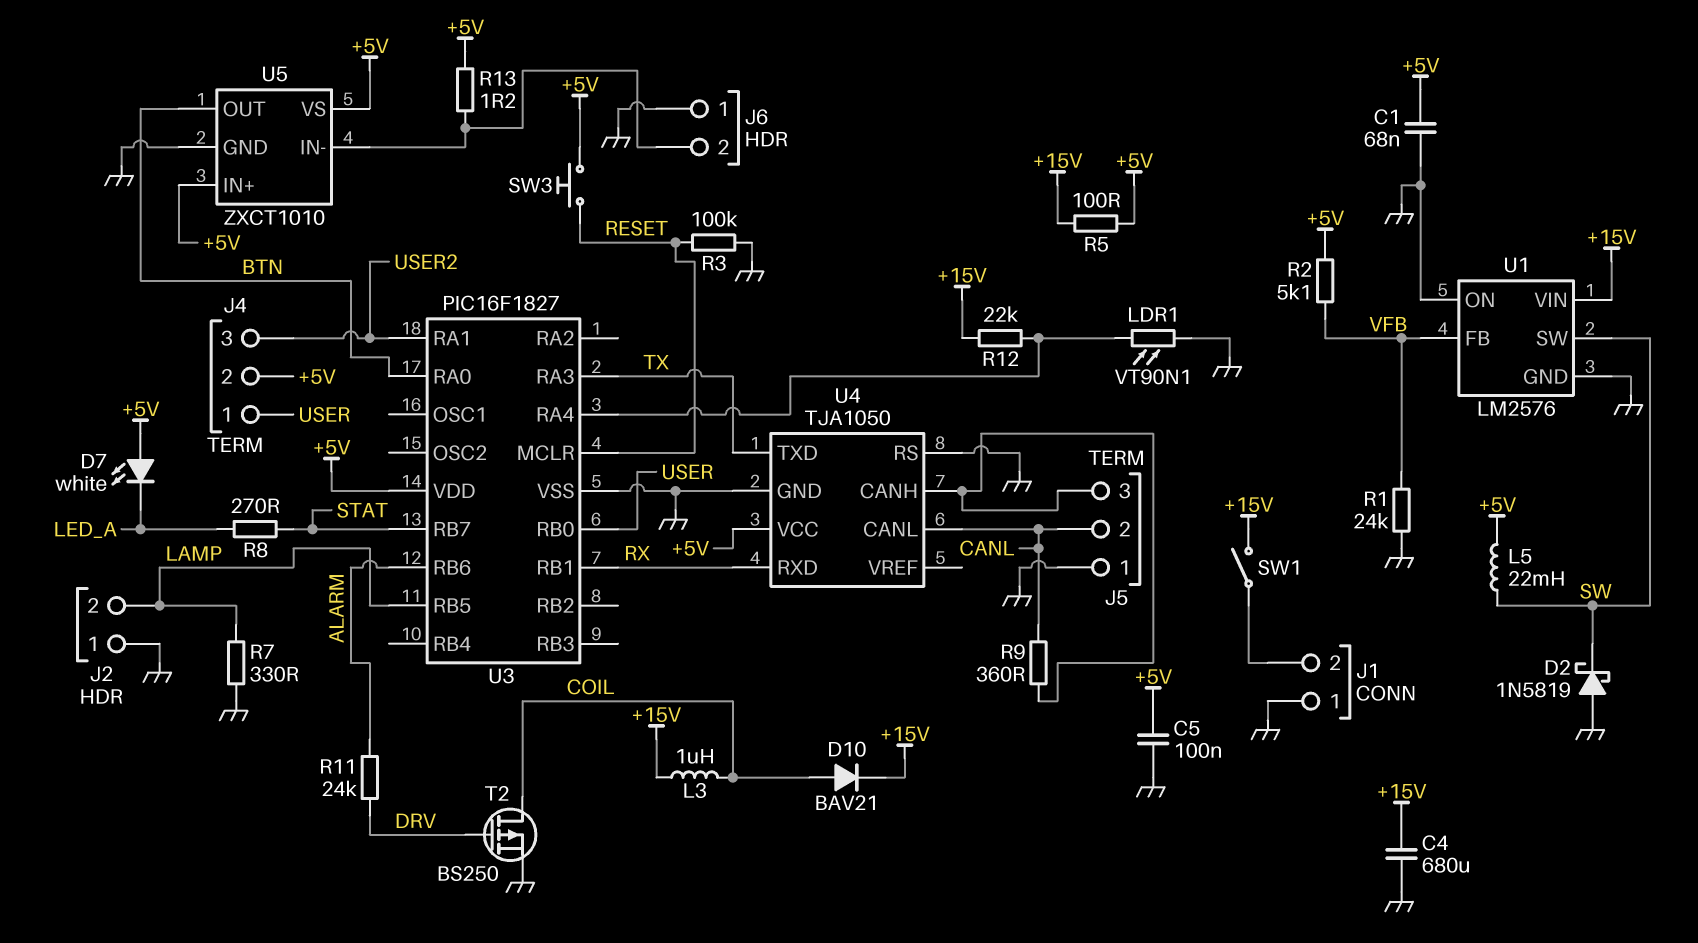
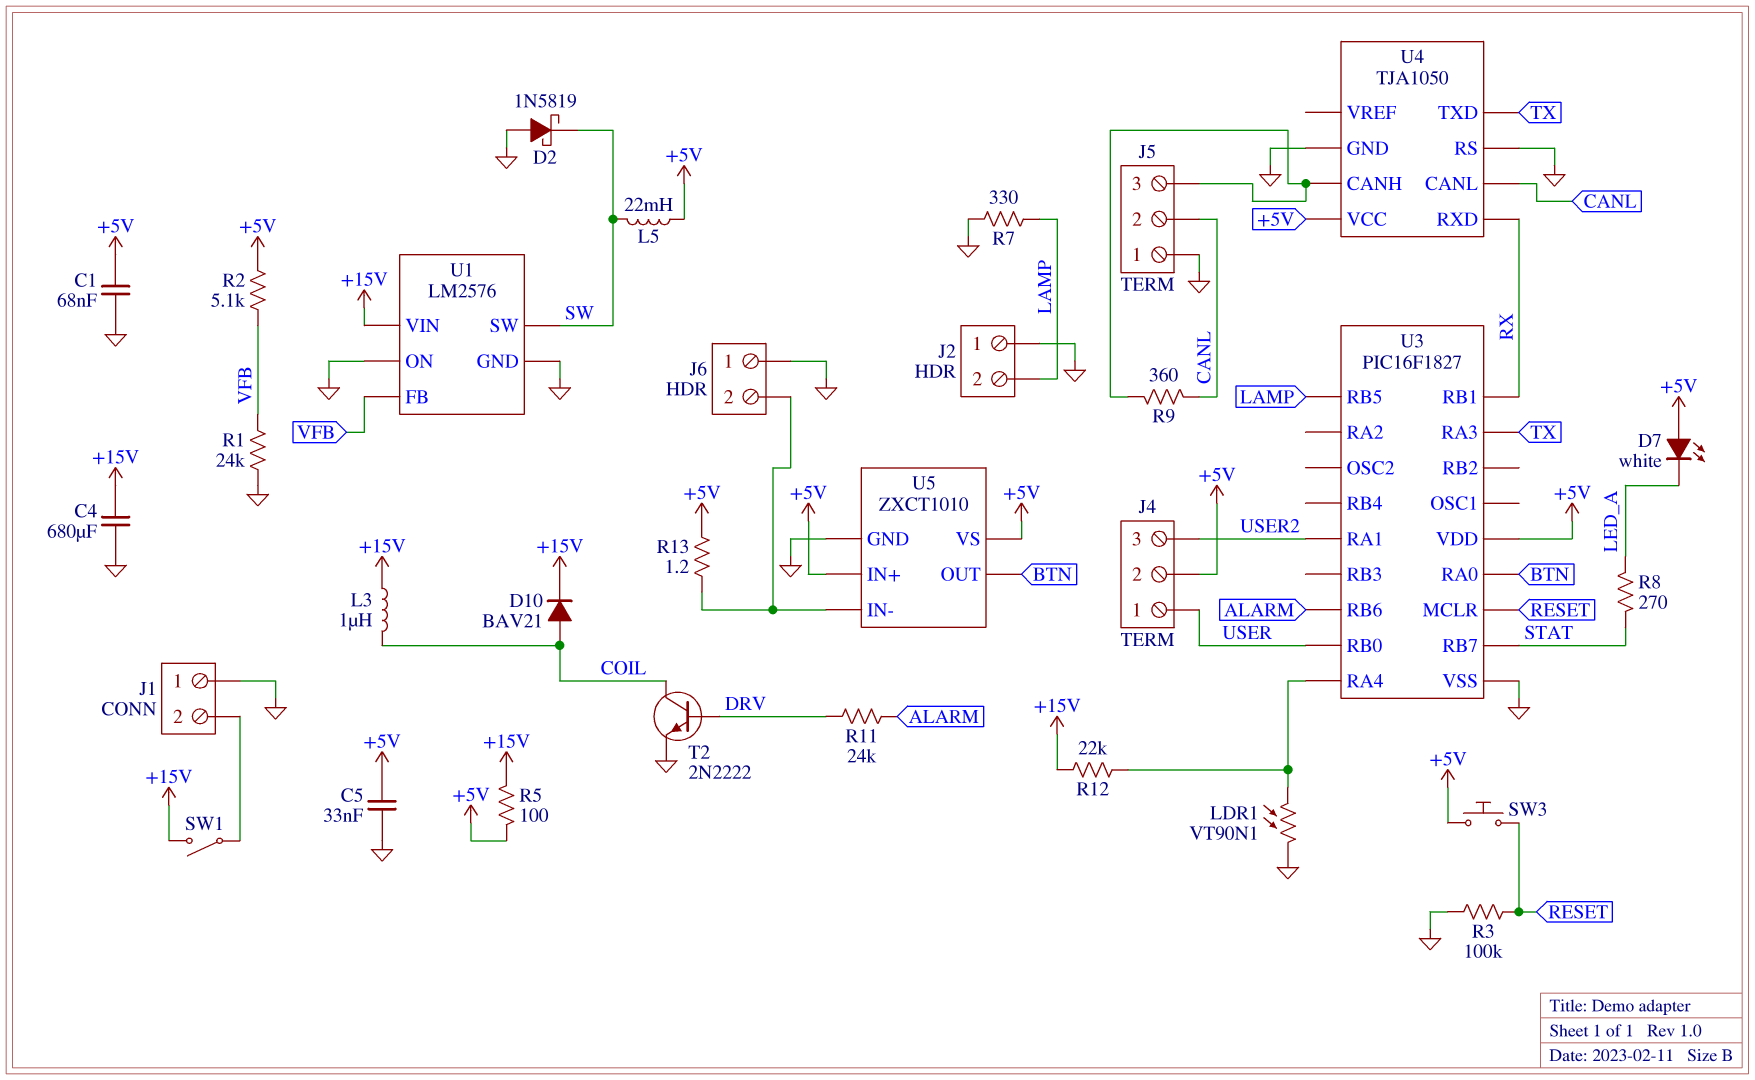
C5: 100nF (+5V, GND) -> 33nF (+5V, GND)
T2: PMOS BS250 (G DRV, D COIL, S GND) -> NPN 2N2222 (B DRV, C COIL, E GND)

